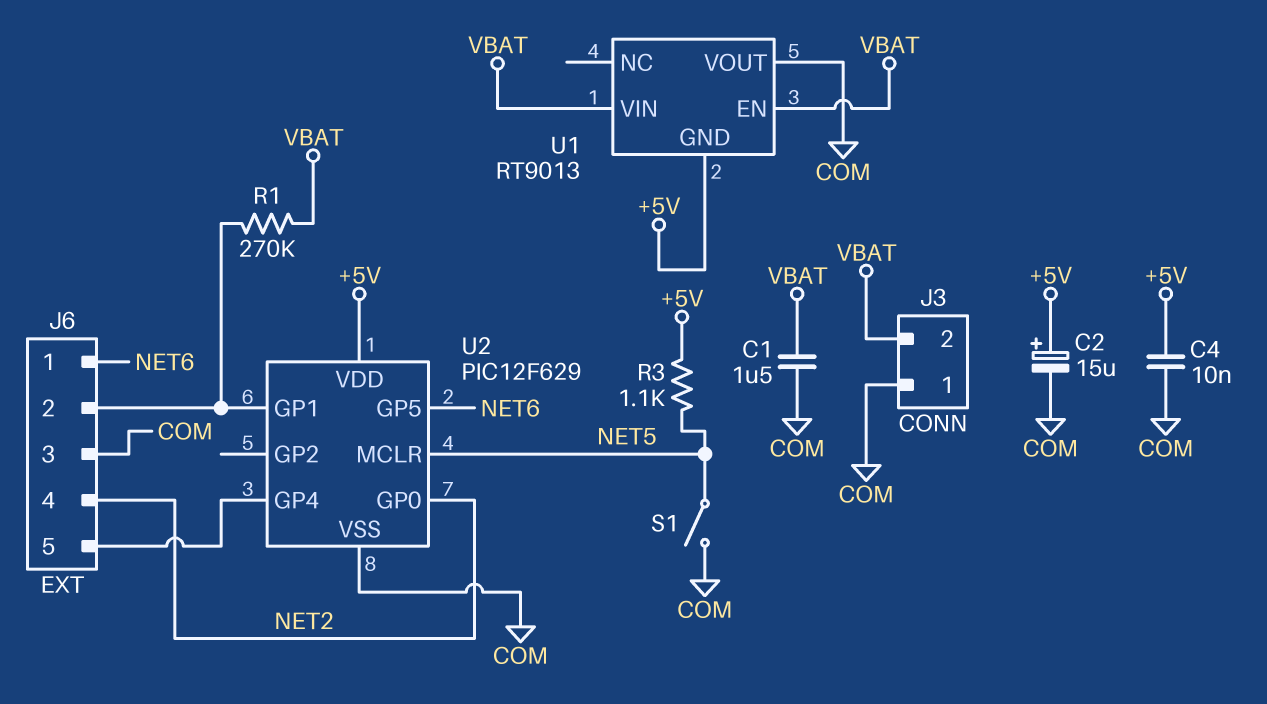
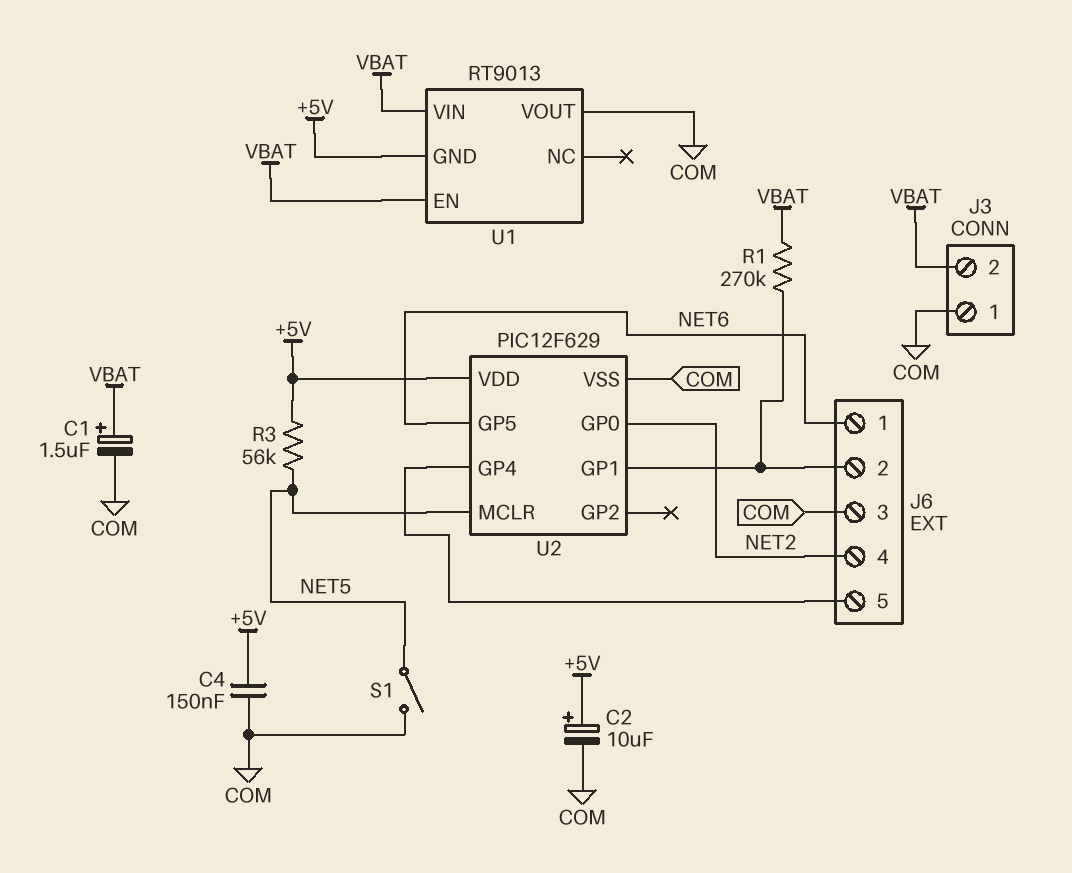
C1: 1.5uF (COM, VBAT) -> 1.5uF (plus VBAT, minus COM)
C2: 15uF (plus +5V, minus COM) -> 10uF (plus +5V, minus COM)
C4: 10nF (+5V, COM) -> 150nF (+5V, COM)
R3: 1.1k (+5V, NET5) -> 56k (+5V, NET5)

